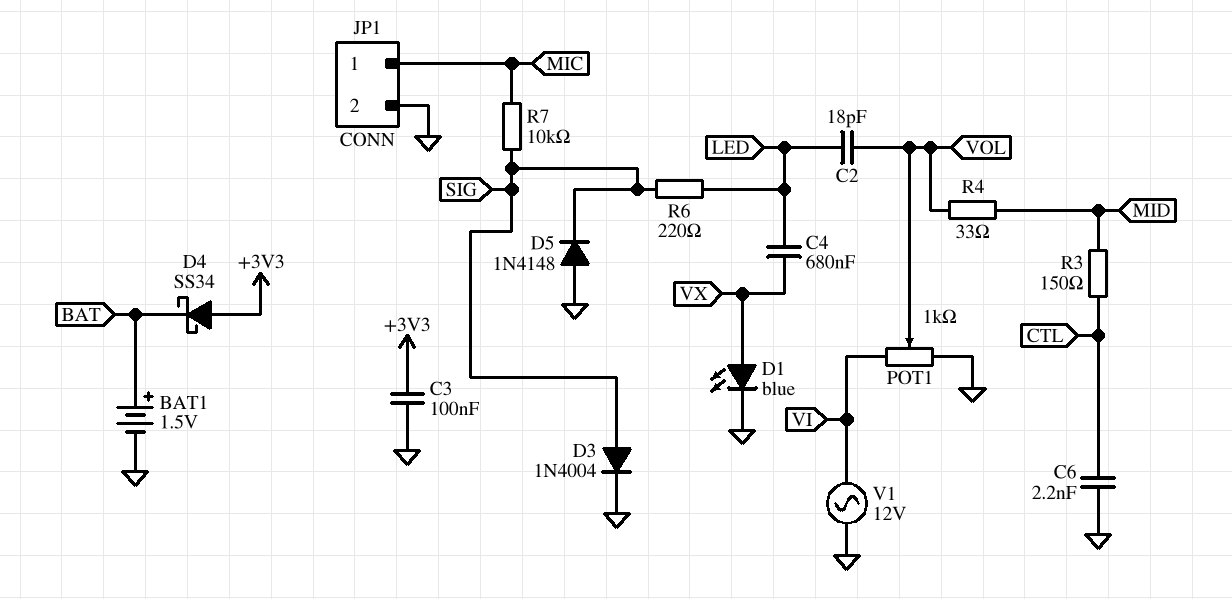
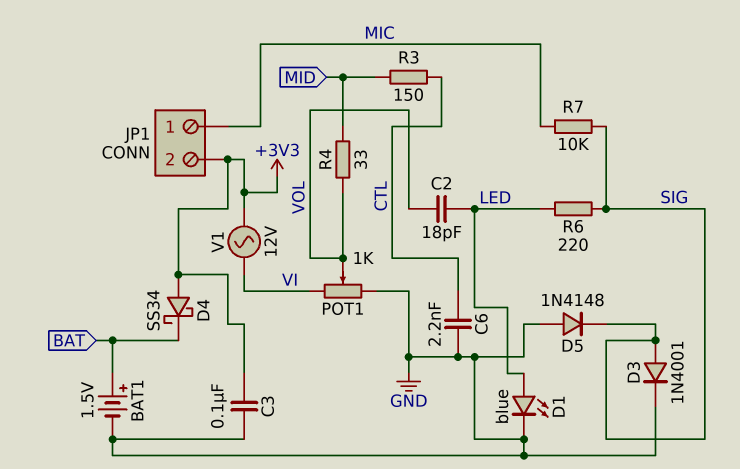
C4: 680nF (LED, VX) -> none
D1: LED blue (A VX, K GND) -> LED blue (A LED, K GND)
D3: diode 1N4004 (A SIG, K GND) -> diode 1N4001 (A SIG, K GND)
JP1 pin 2: GND -> +3V3
V1: AC 12V (GND, VI) -> AC 12V (+3V3, VI)

